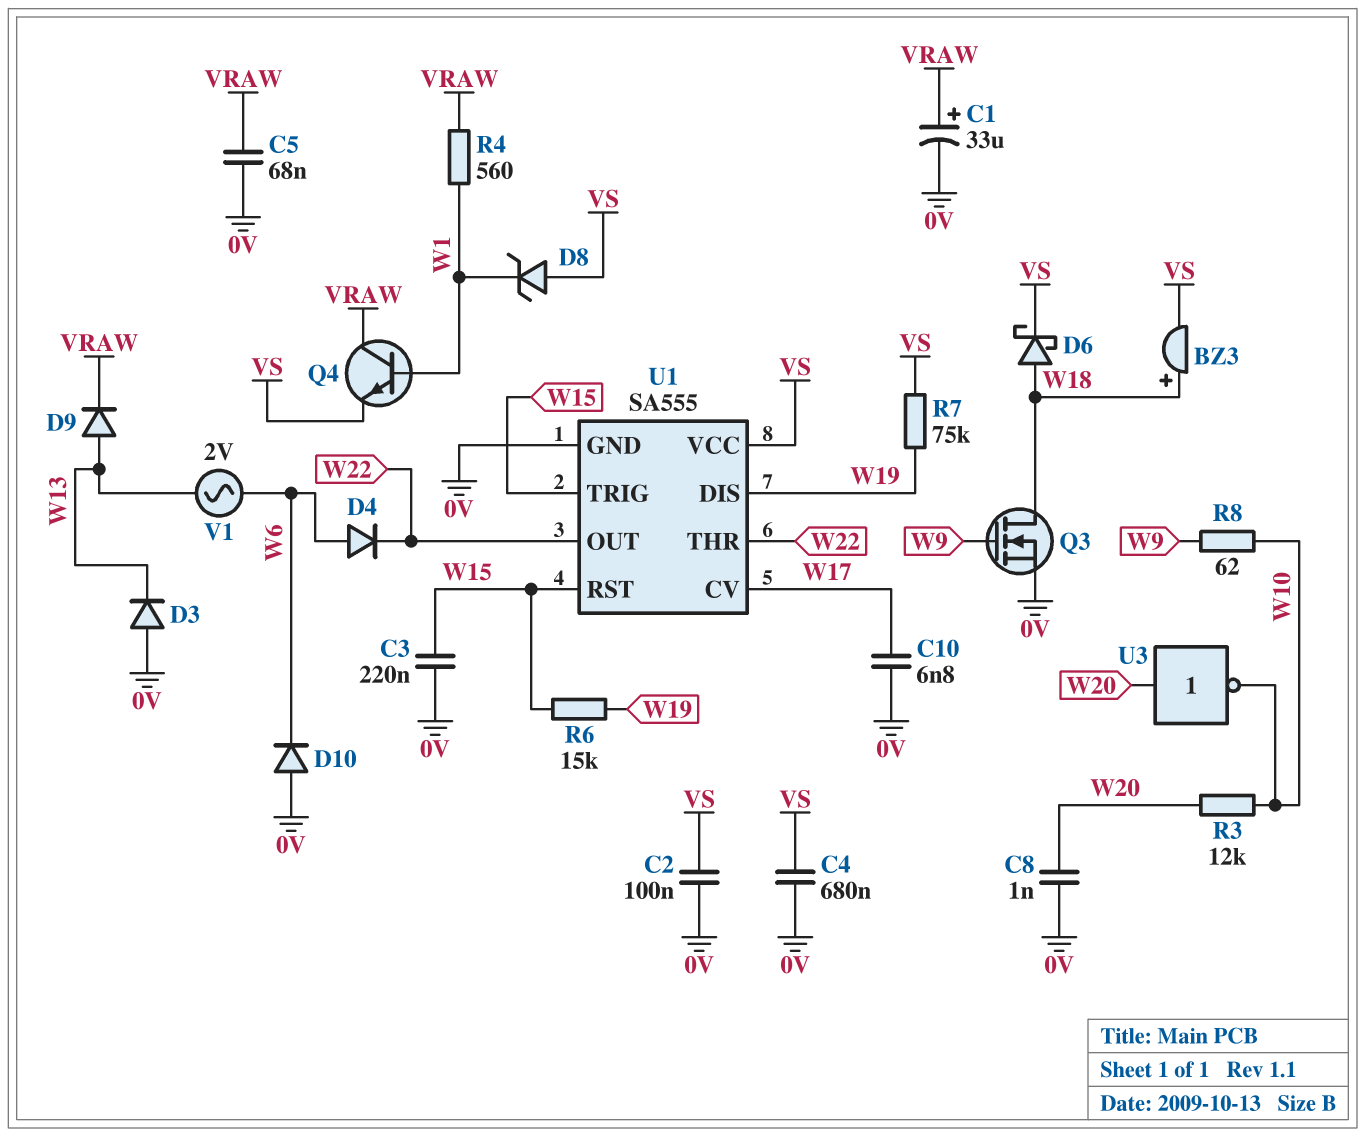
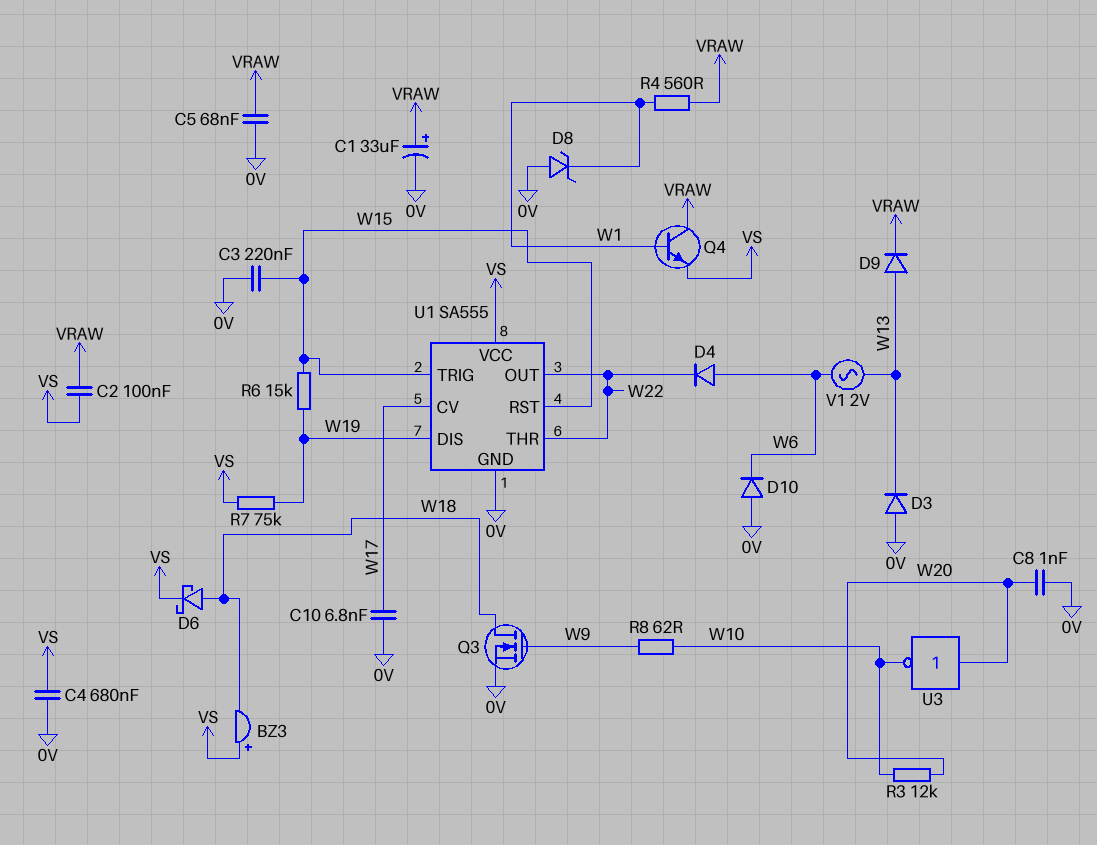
BZ3: buzzer (plus W18, minus VS) -> buzzer (plus VS, minus W18)
C2: 100nF (0V, VS) -> 100nF (VRAW, VS)
D8: zener (A VS, K W1) -> zener (A 0V, K W1)

